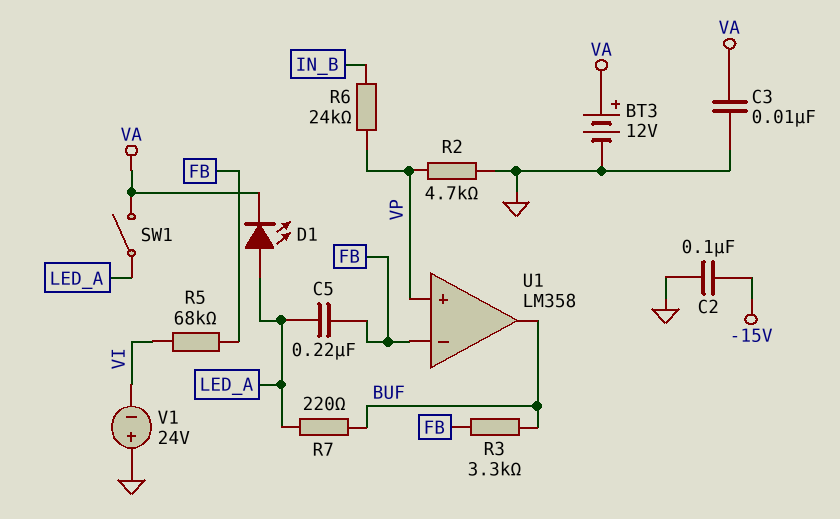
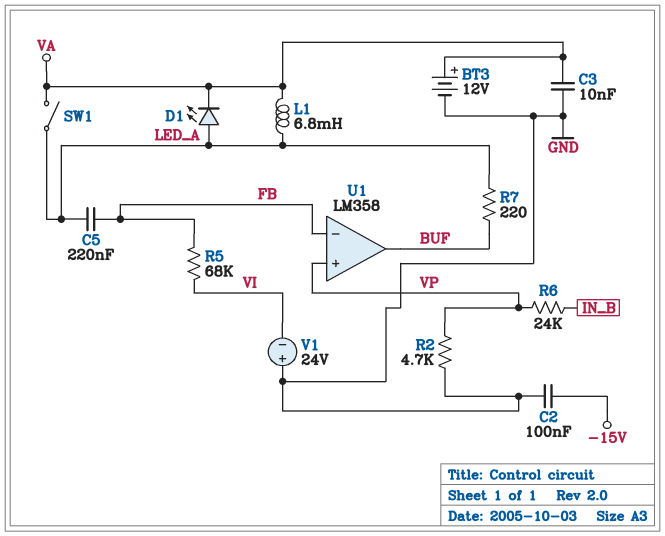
L1: none -> 6.8mH (LED_A, VA)
R3: 3.3k (BUF, FB) -> none

